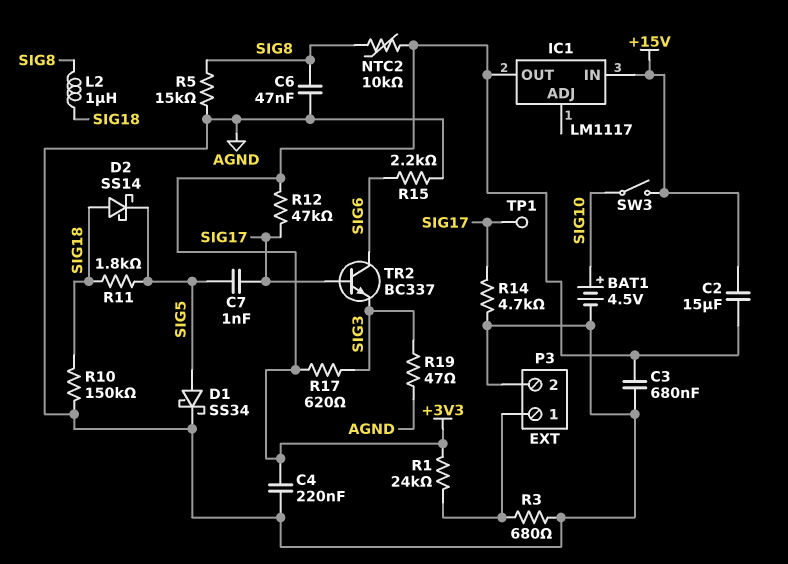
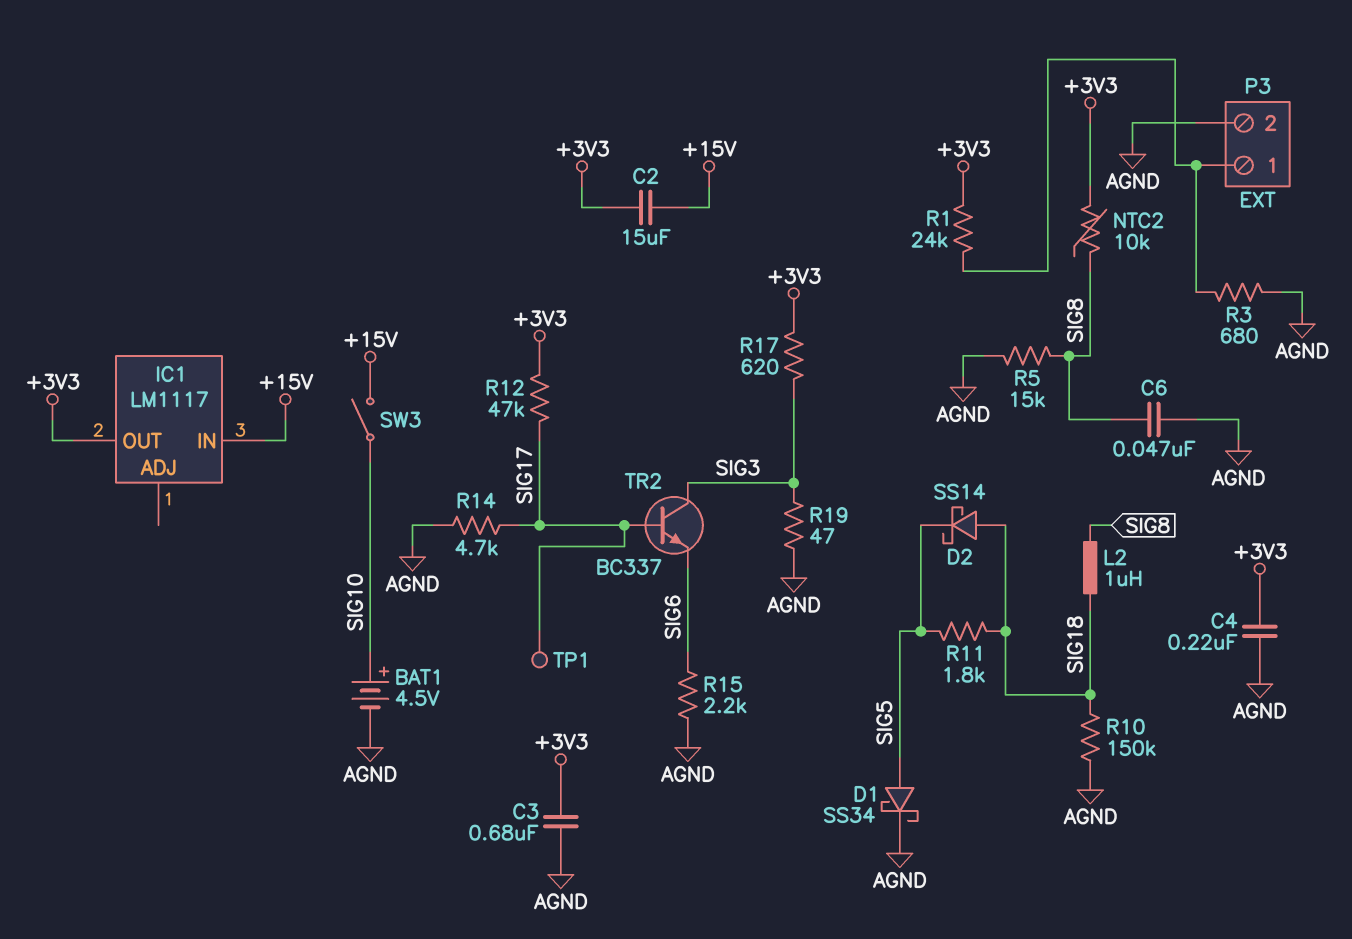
C7: 1nF (SIG5, SIG17) -> none
TR2: NPN BC337 (B SIG17, C SIG6, E SIG3) -> NPN BC337 (B SIG17, C SIG3, E SIG6)

